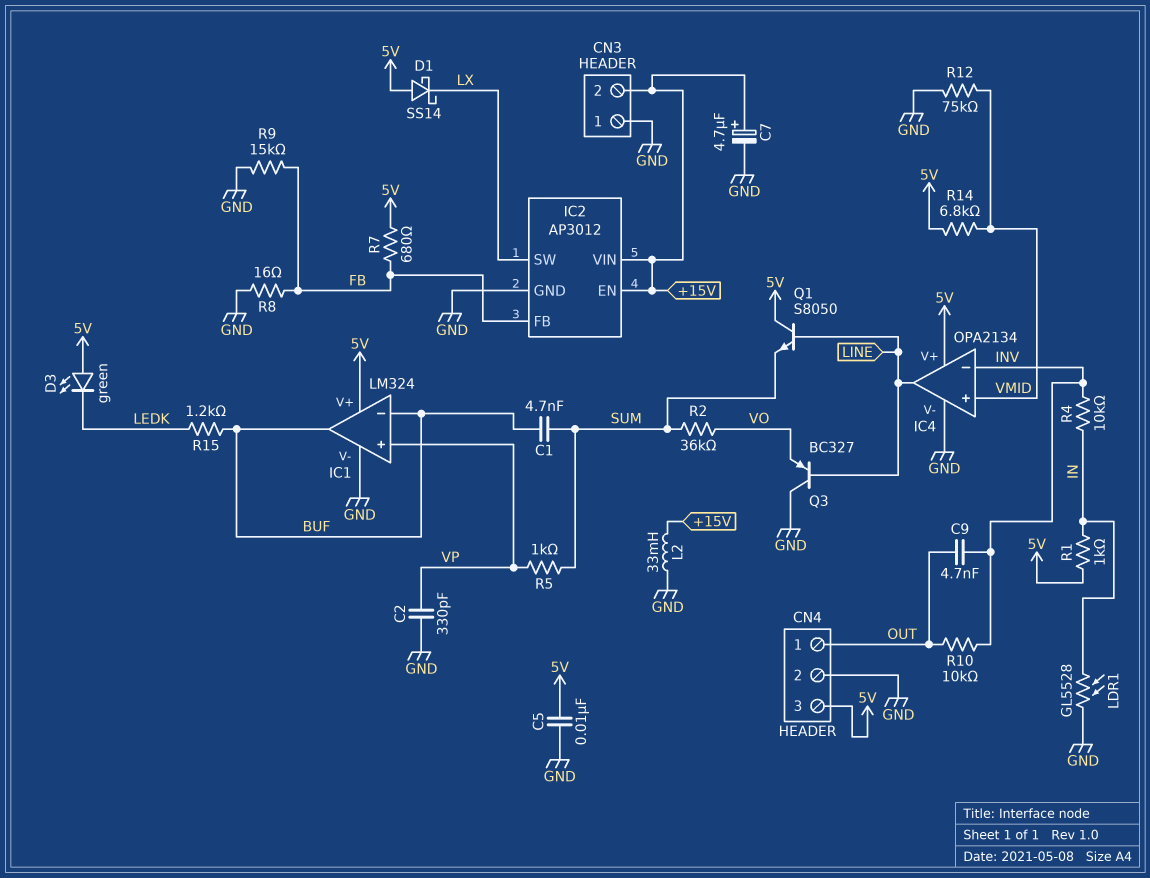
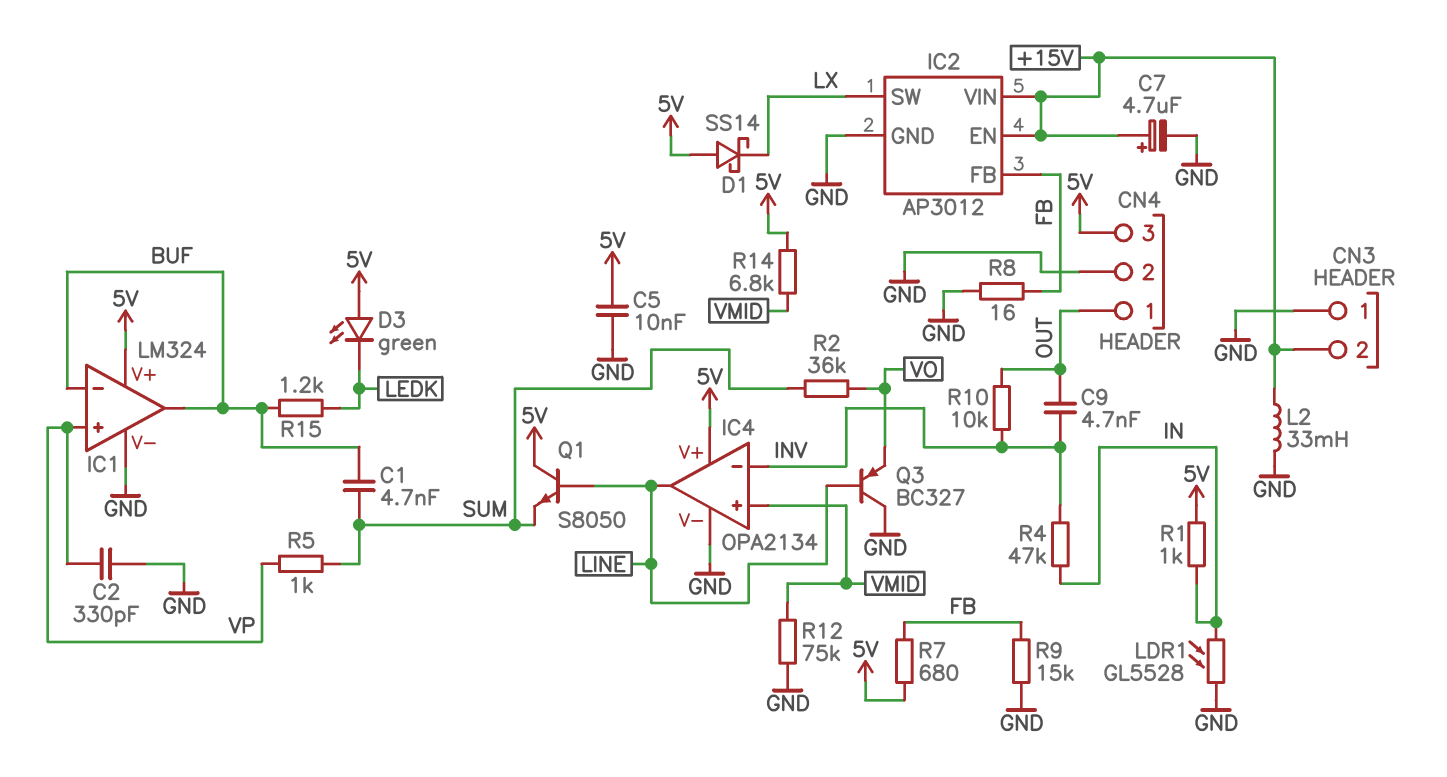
R4: 10k (IN, INV) -> 47k (IN, INV)

